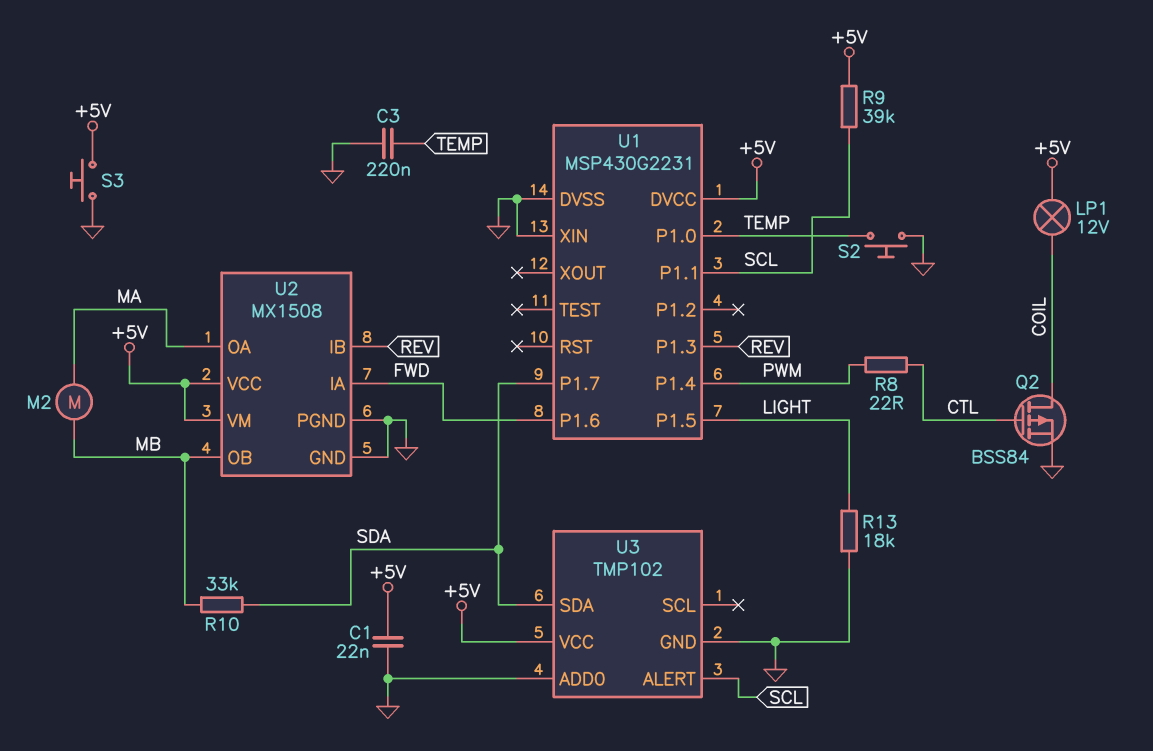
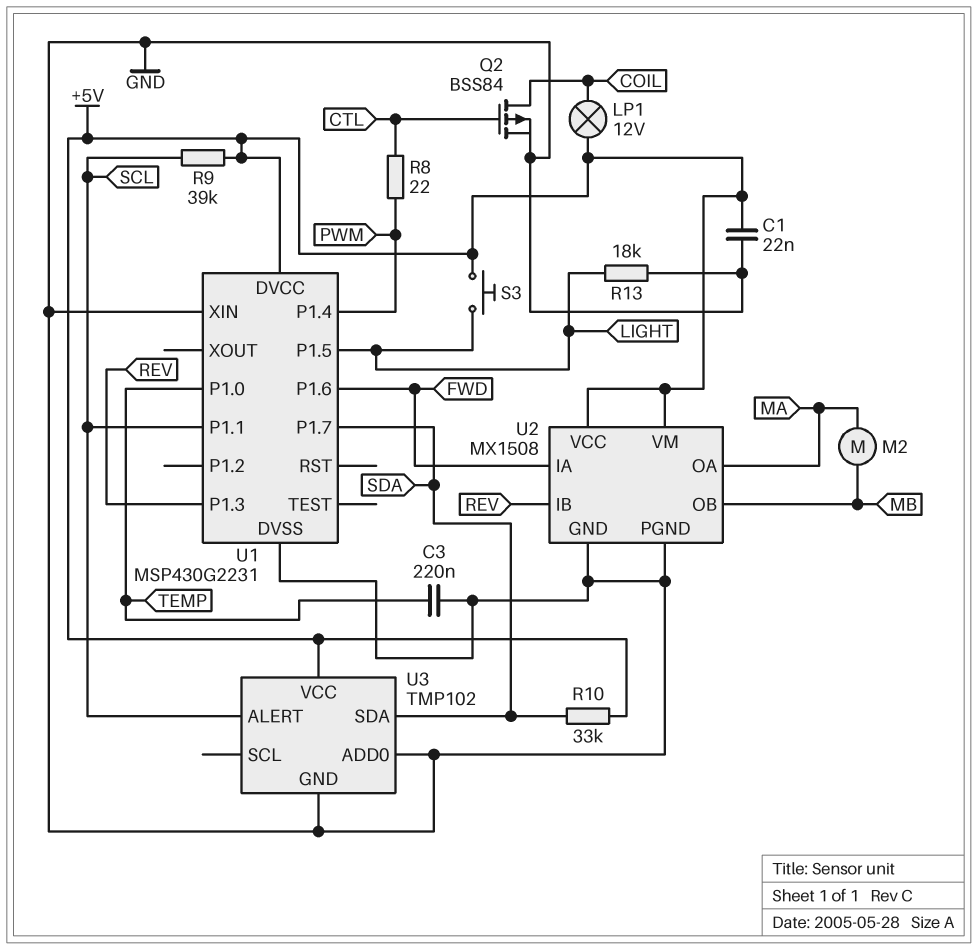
R10: 33k (MB, SDA) -> 33k (+5V, SDA)
S2: button (GND, TEMP) -> none
S3: button (+5V, GND) -> button (+5V, LIGHT)

